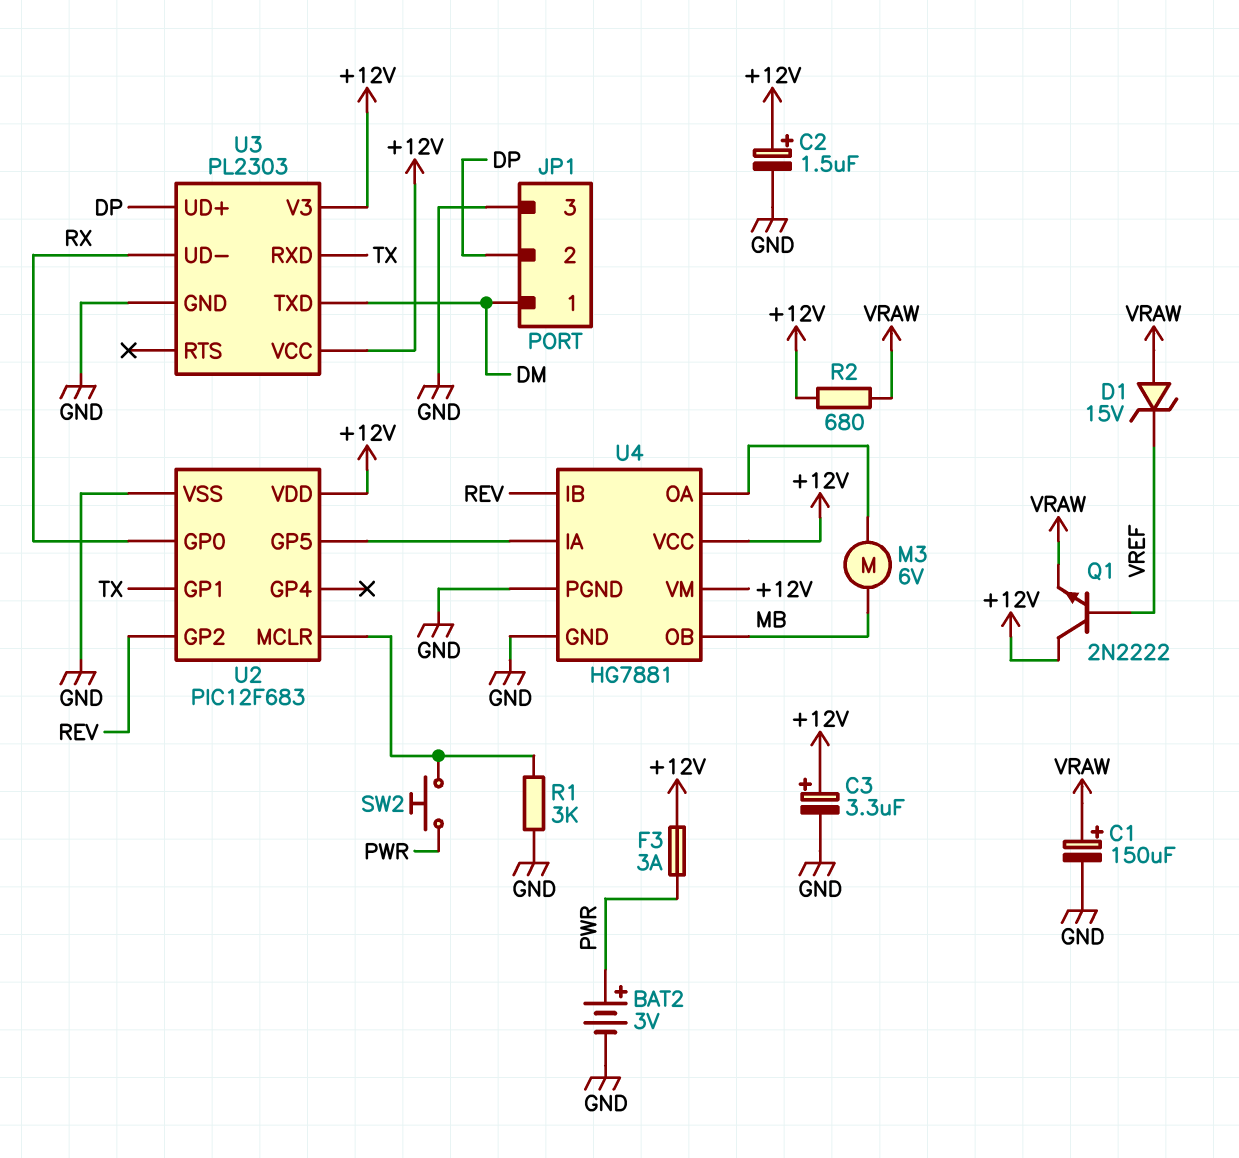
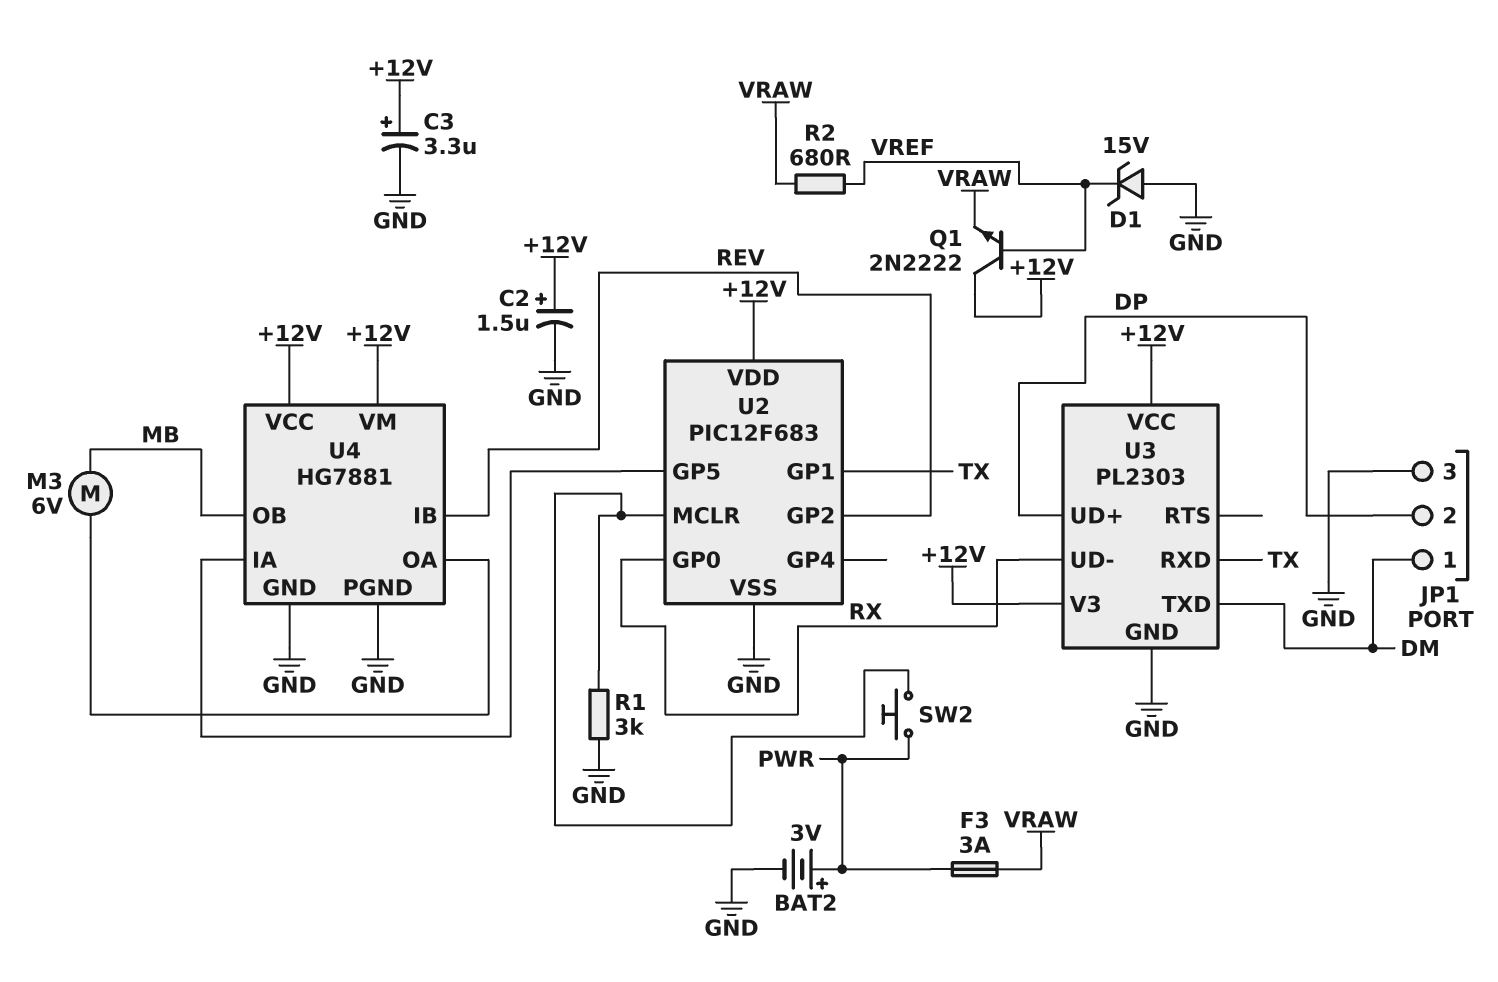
C1: 150uF (plus VRAW, minus GND) -> none
D1: zener 15V (A VRAW, K VREF) -> zener 15V (A GND, K VREF)
F3: 3A (+12V, PWR) -> 3A (PWR, VRAW)
R2: 680 (+12V, VRAW) -> 680 (VRAW, VREF)

